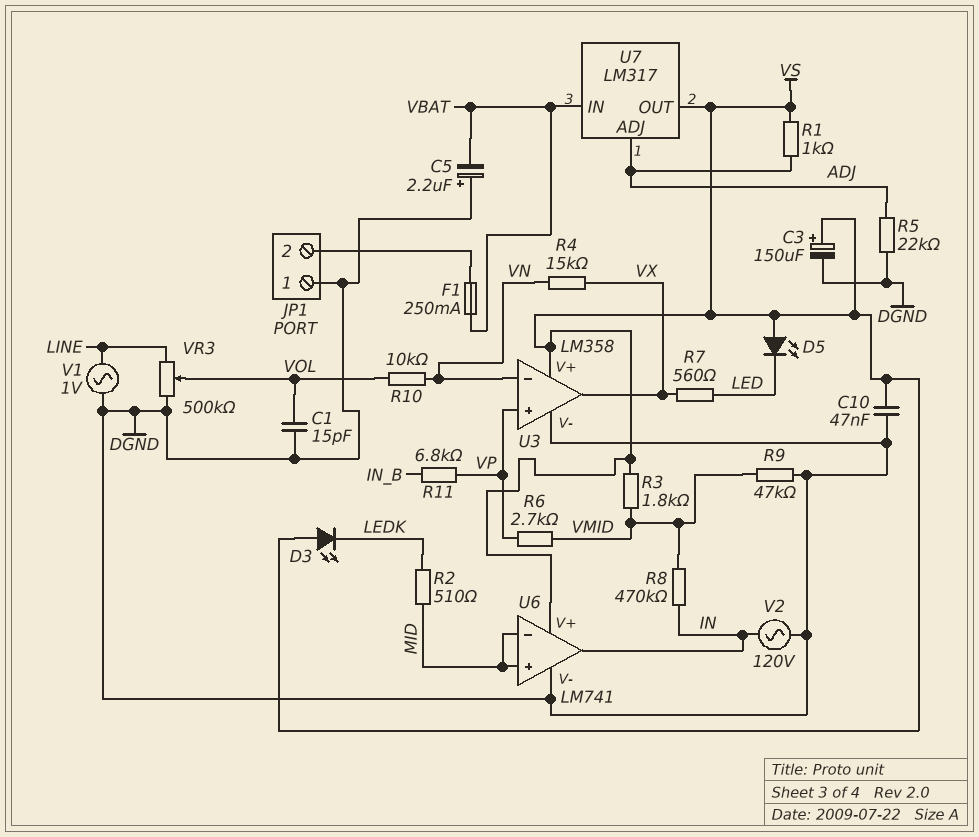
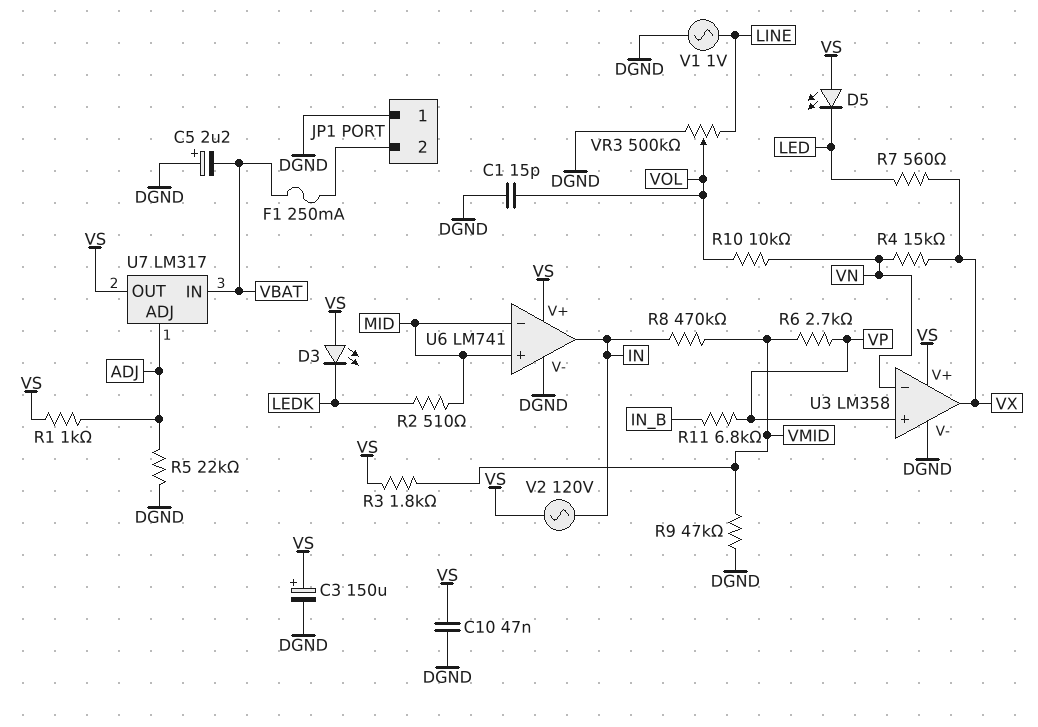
V2: AC 120V (DGND, IN) -> AC 120V (IN, VS)

